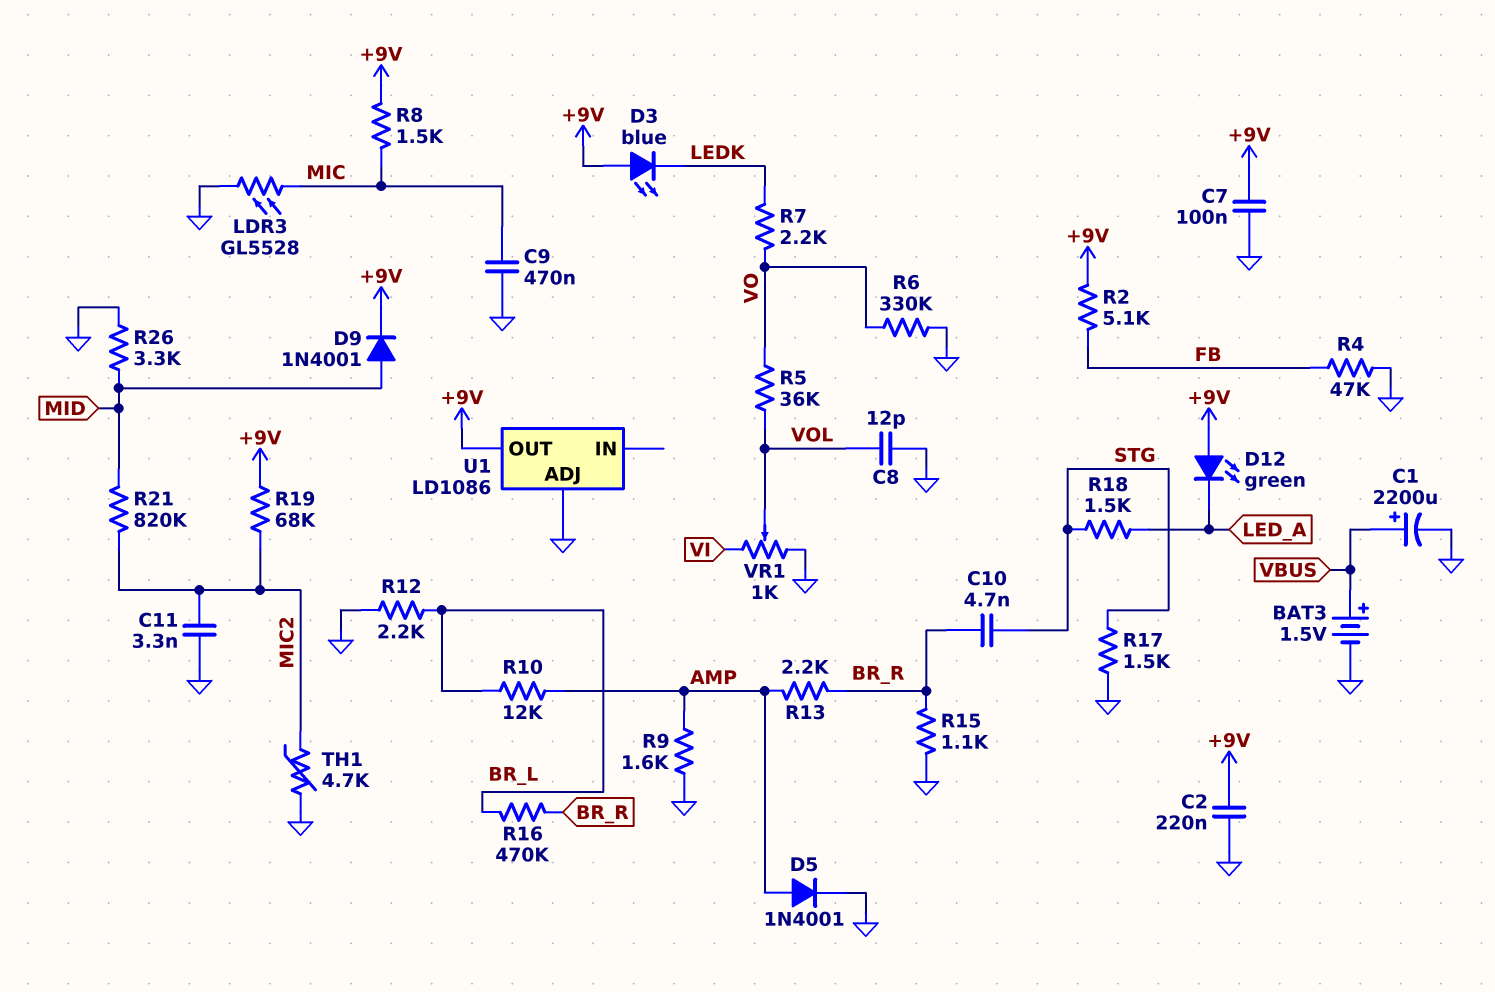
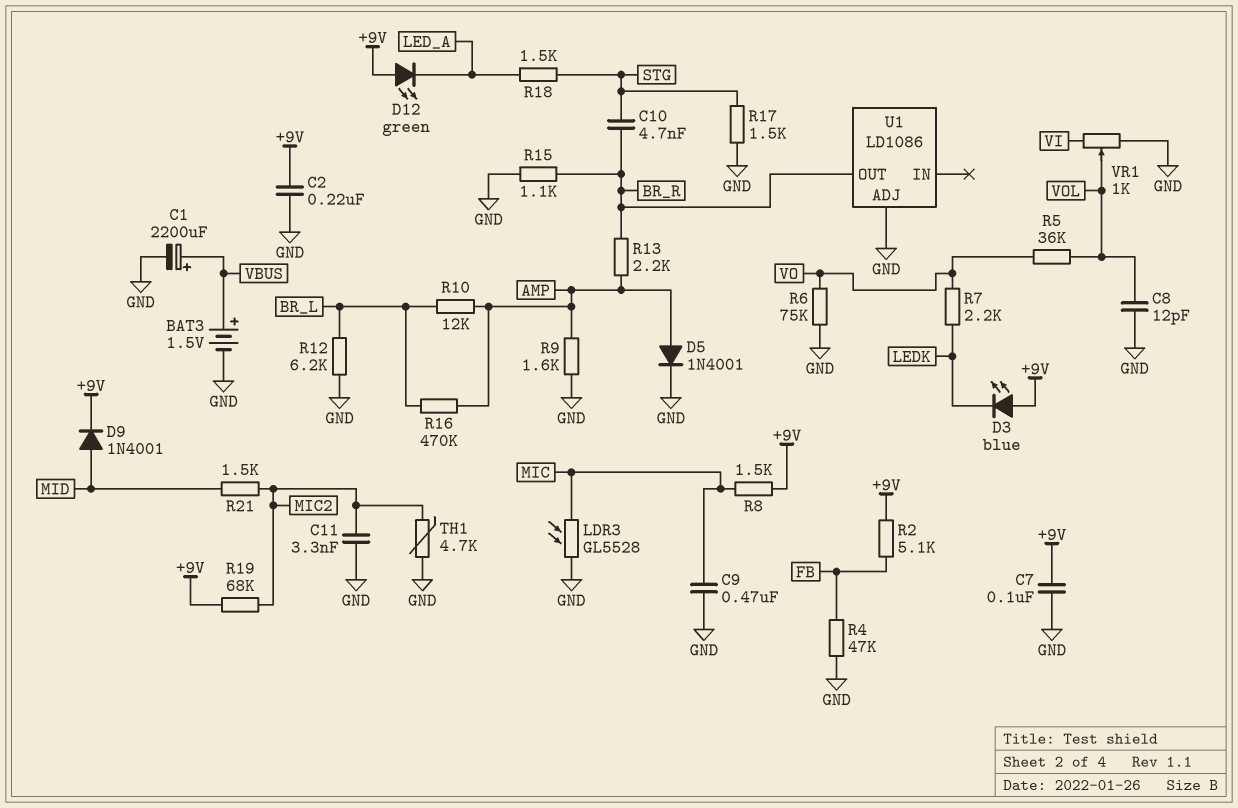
R6: 330k (GND, VO) -> 75k (GND, VO)
R12: 2.2k (BR_L, GND) -> 6.2k (BR_L, GND)
R16: 470k (BR_L, BR_R) -> 470k (AMP, BR_L)
R21: 820k (MIC2, MID) -> 1.5k (MIC2, MID)
R26: 3.3k (GND, MID) -> none
U1 pin OUT: +9V -> BR_R

